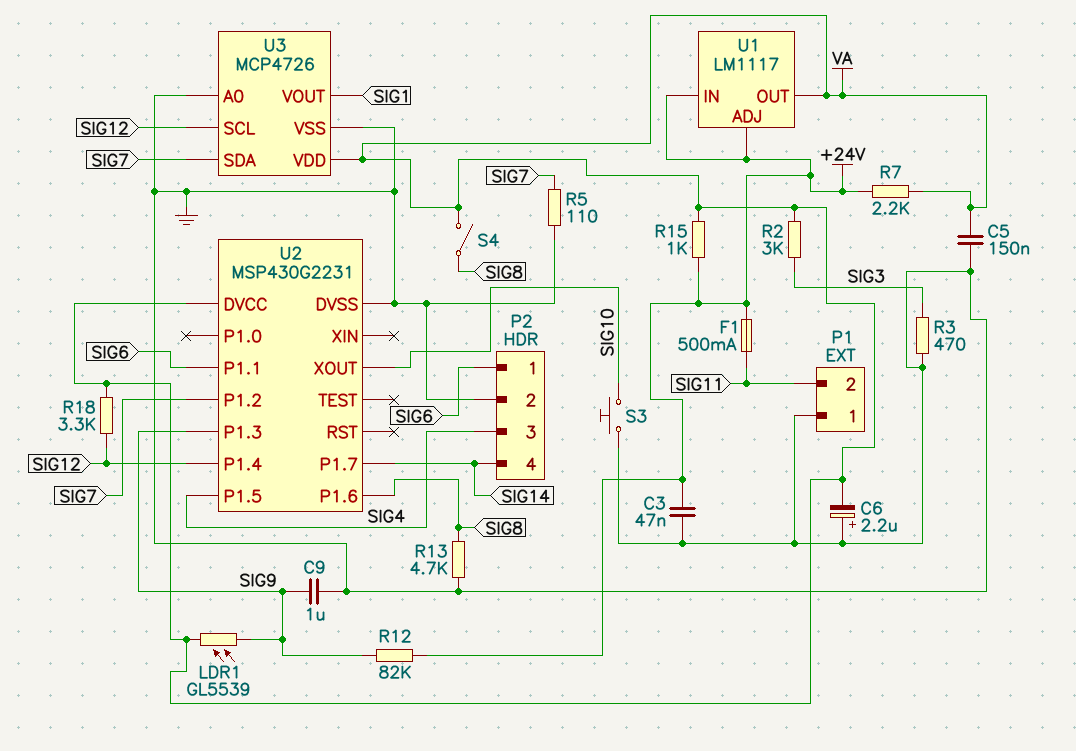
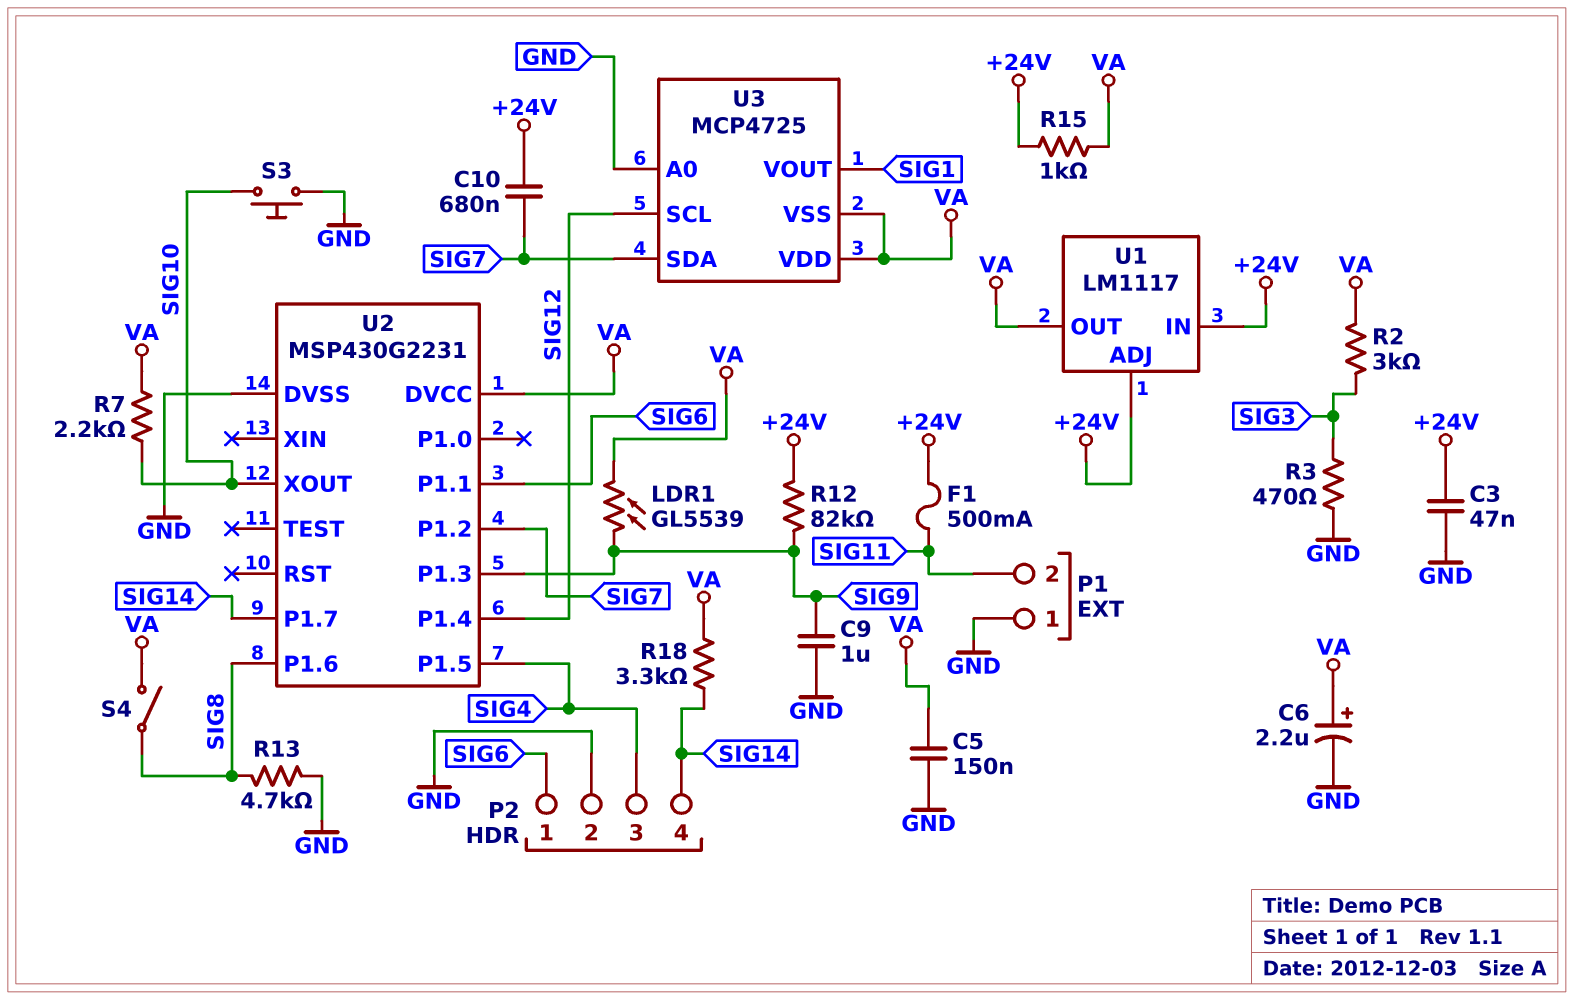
C6: 2.2uF (plus GND, minus VA) -> 2.2uF (plus VA, minus GND)
C10: none -> 680nF (+24V, SIG7)
R5: 110 (GND, SIG7) -> none
R7: 2.2k (+24V, VA) -> 2.2k (SIG10, VA)
R18: 3.3k (SIG12, VA) -> 3.3k (SIG14, VA)
U3: MCP4726 -> MCP4725
U3 pin VSS: GND -> VA

